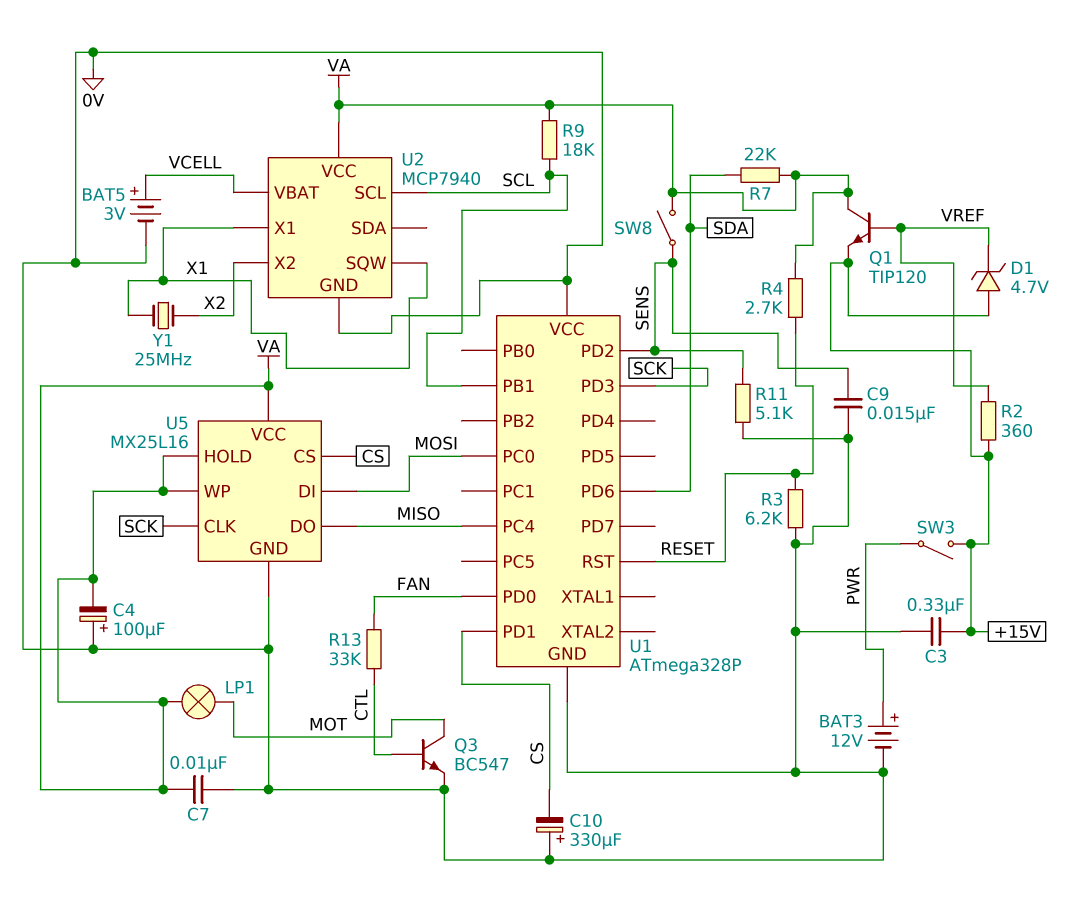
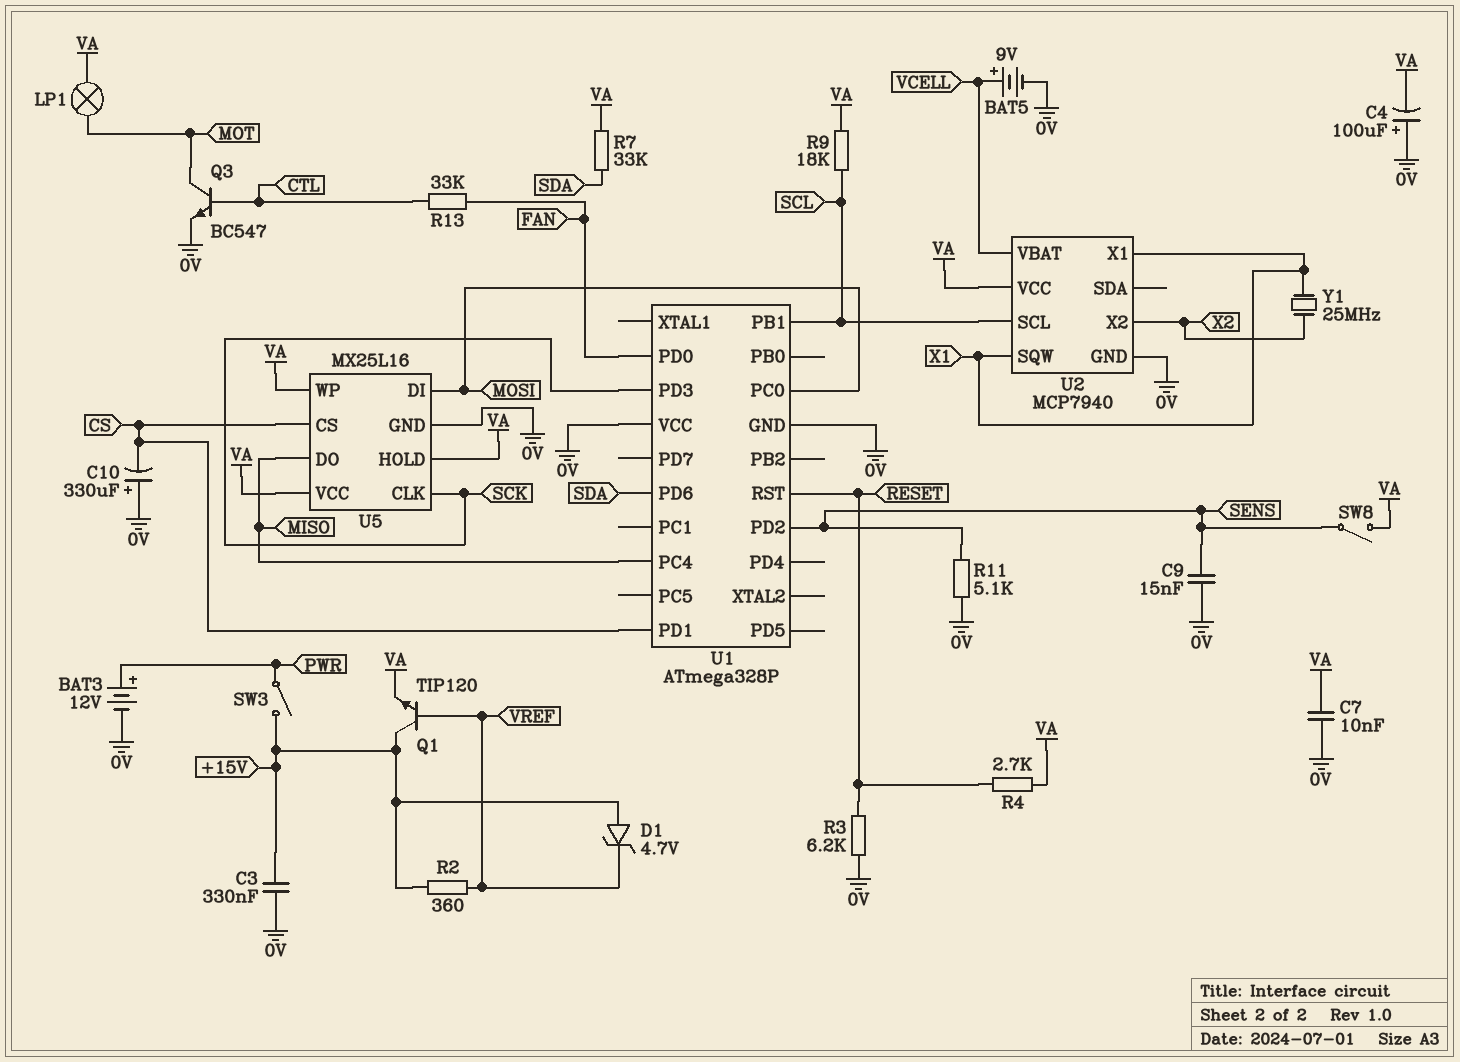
BAT5: 3V (plus VCELL, minus 0V) -> 9V (plus VCELL, minus 0V)
Q1: NPN TIP120 (B VREF, C VA, E +15V) -> NPN TIP120 (B VREF, C +15V, E VA)
R7: 22k (SDA, VA) -> 33k (SDA, VA)

